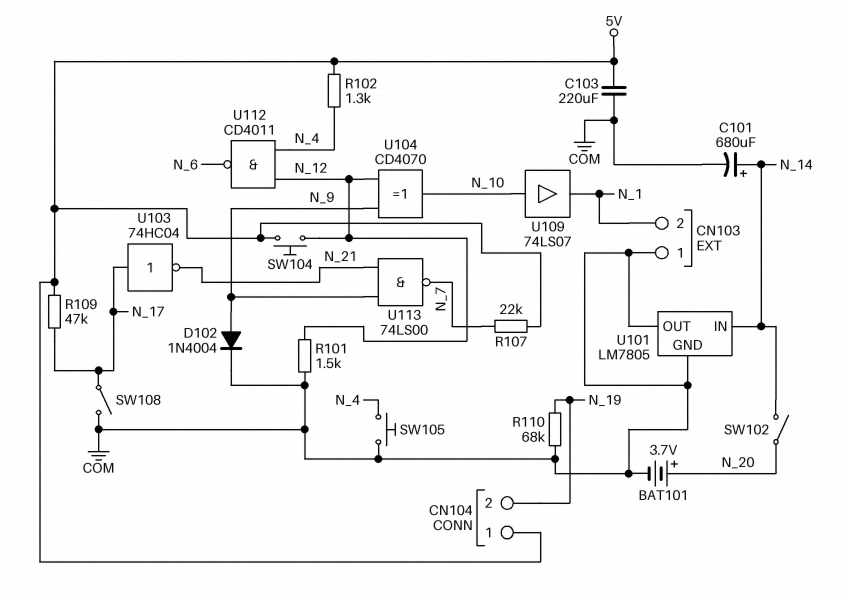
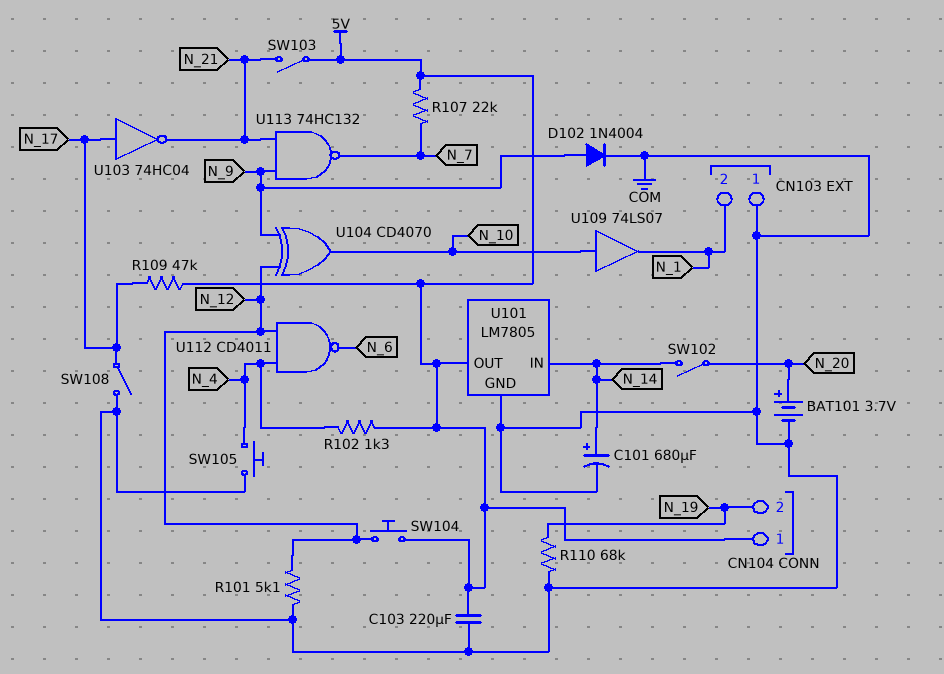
R101: 1.5k (COM, N_12) -> 5.1k (COM, N_12)
SW103: none -> switch (5V, N_21)
U101 pin OUT: COM -> 5V
U113: NAND 74LS00 (in N_9, in N_21, out N_7) -> NAND 74HC132 (in N_9, in N_21, out N_7)

